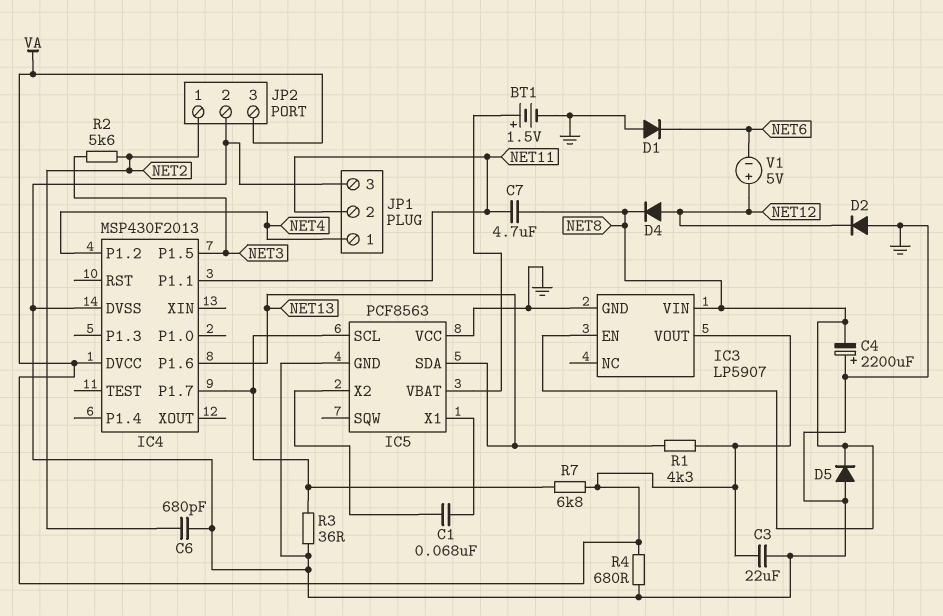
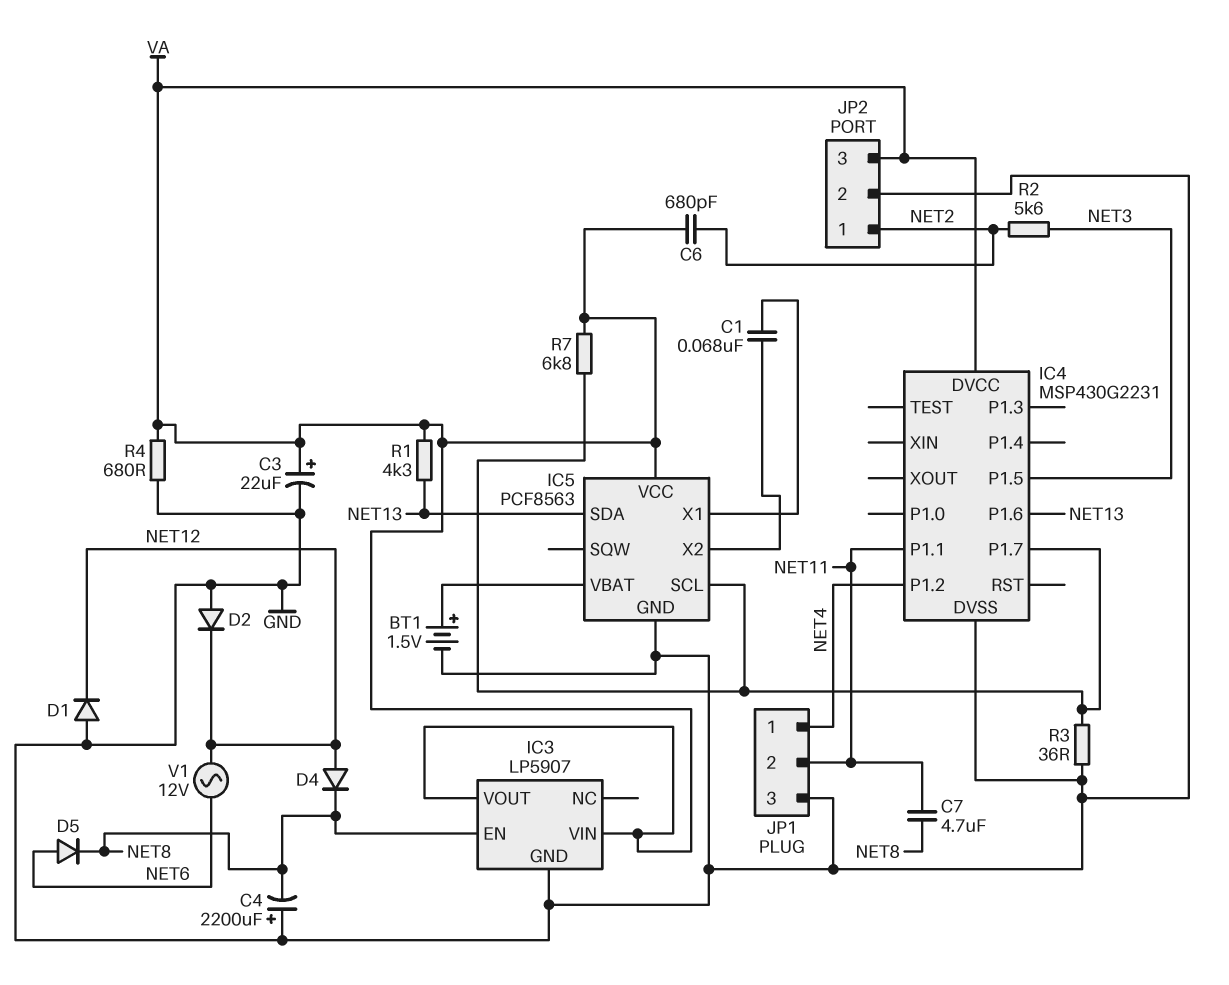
C3: 22uF (GND, VA) -> 22uF (plus VA, minus GND)
C6: 680pF (GND, NET2) -> 680pF (NET2, VA)
D1: diode (A GND, K NET6) -> diode (A GND, K NET12)
D5: diode (A GND, K NET8) -> diode (A NET6, K NET8)
IC3 pin VIN: NET8 -> VA
IC4: MSP430F2013 -> MSP430G2231
IC5 pin VCC: GND -> VA
V1: 5V (plus NET12, minus NET6) -> AC 12V (NET6, NET12)

